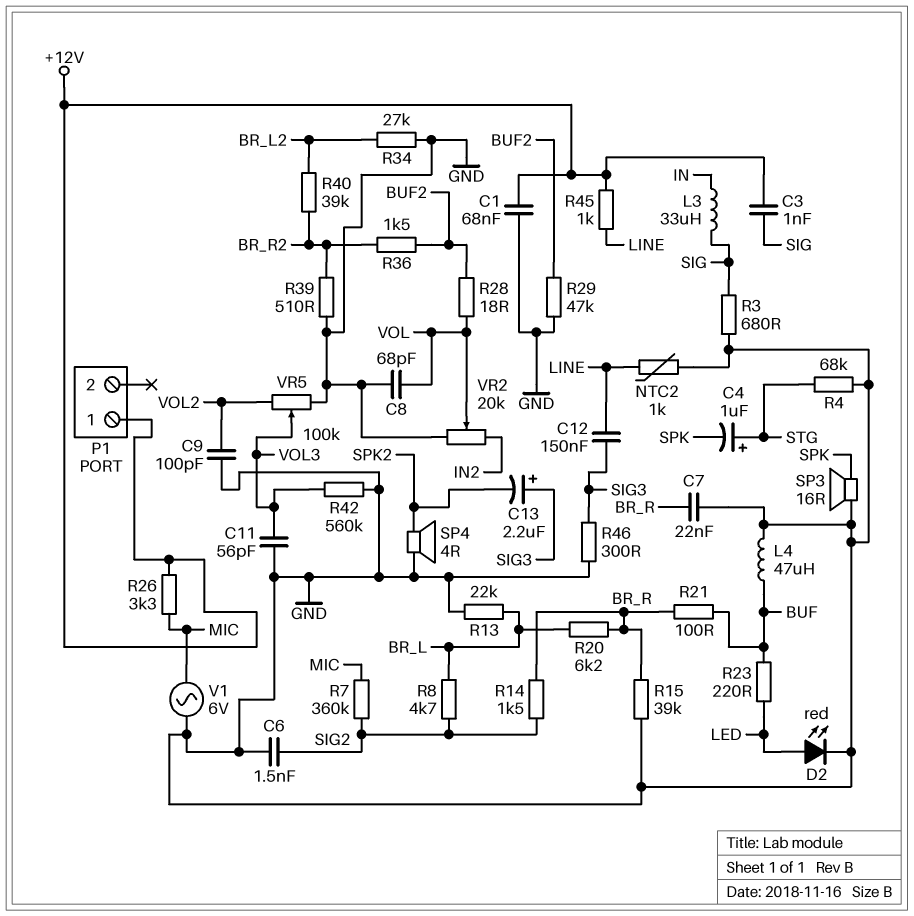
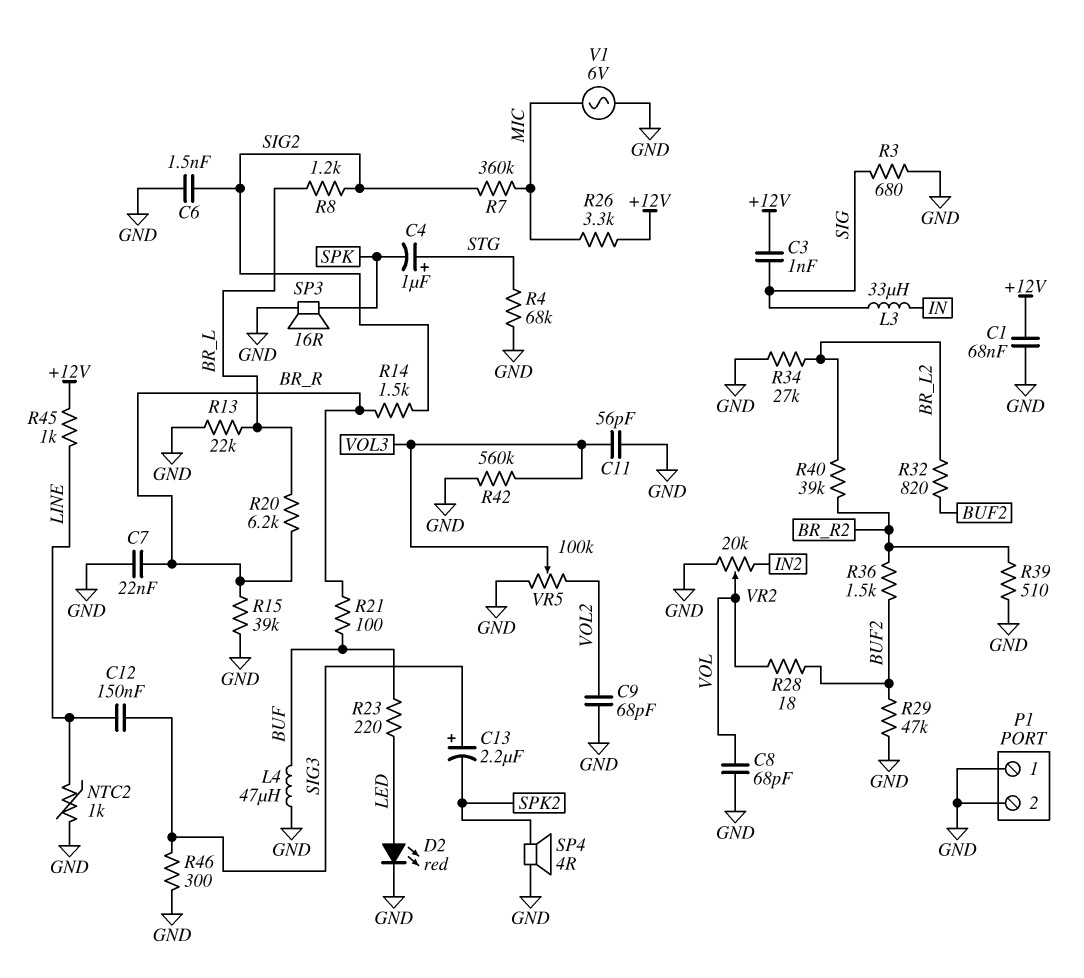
C9: 100pF (GND, VOL2) -> 68pF (GND, VOL2)
P1 pin 1: +12V -> GND
P1 pin 2: none -> GND
R8: 4.7k (BR_L, SIG2) -> 1.2k (BR_L, SIG2)
R32: none -> 820 (BR_L2, BUF2)

